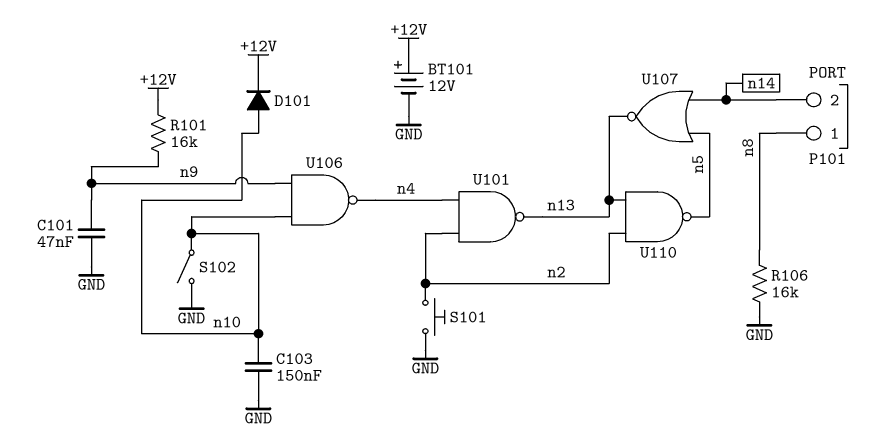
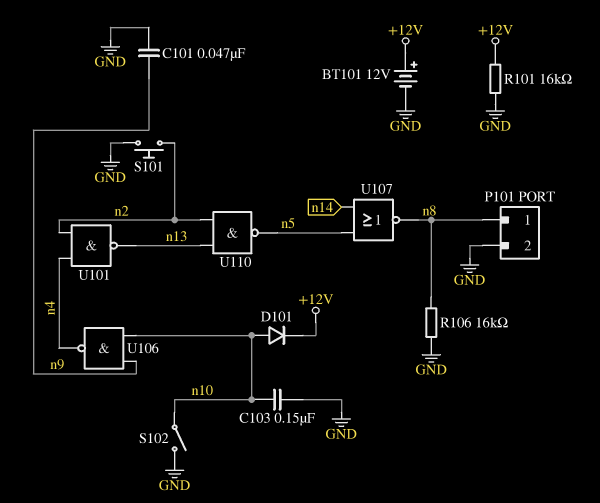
P101 pin 2: n14 -> GND
R101: 16k (+12V, n9) -> 16k (+12V, GND)
U107: NOR (in n5, in n14, out n13) -> NOR (in n5, in n14, out n8)

